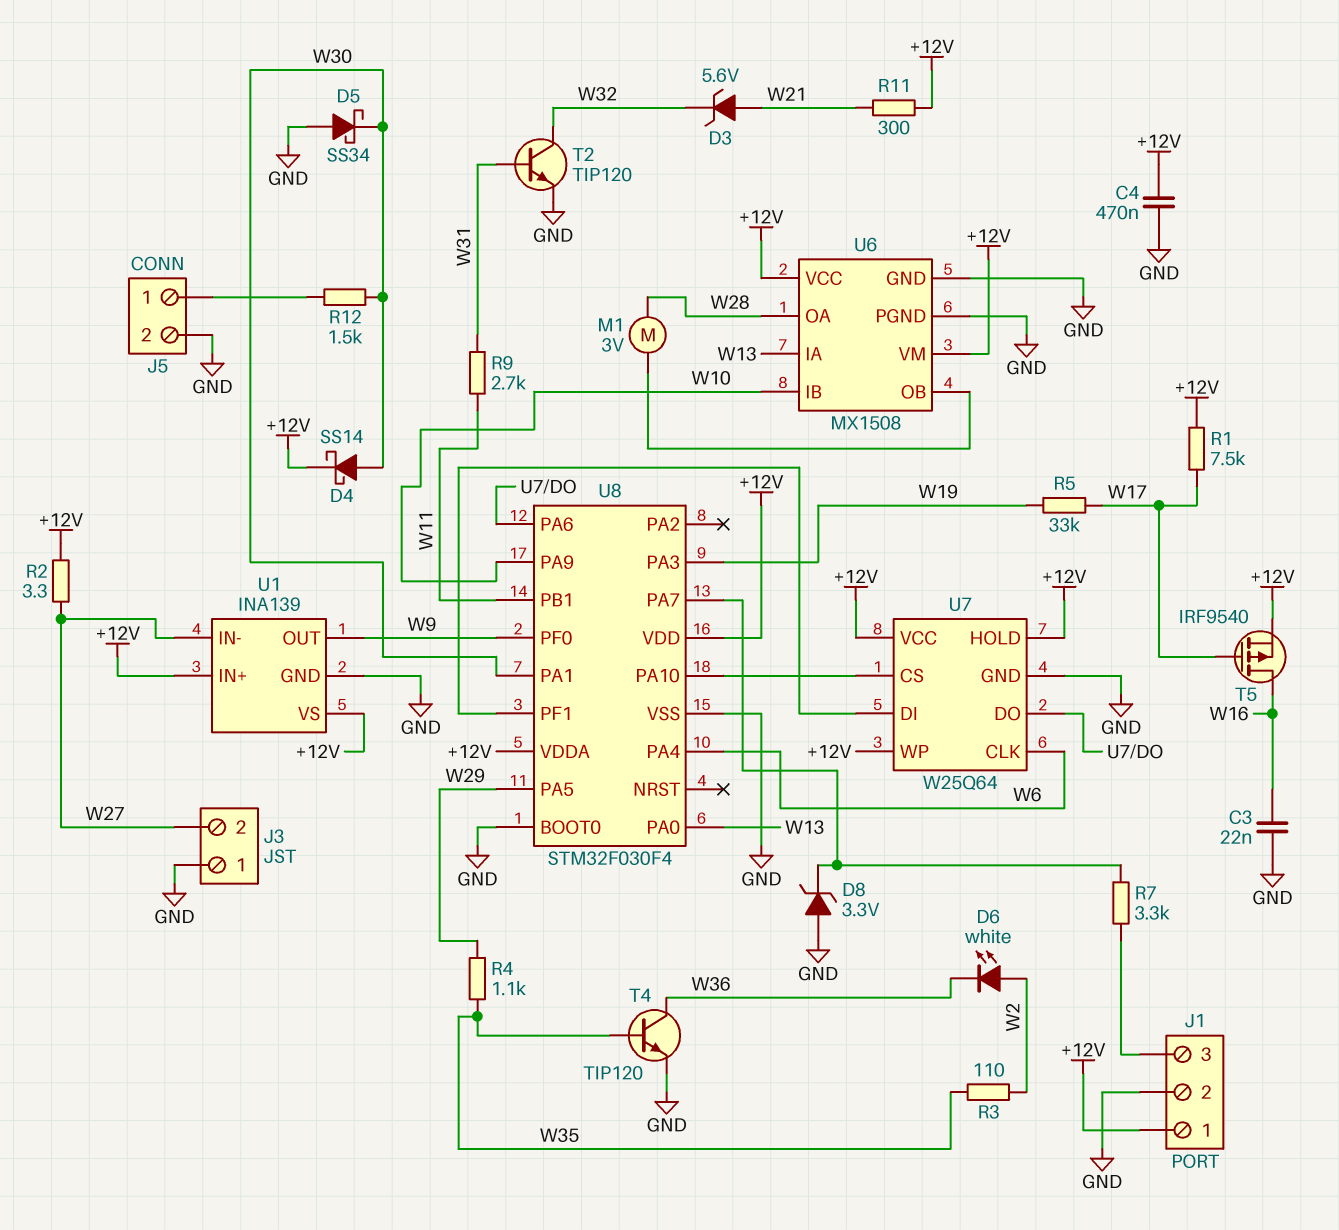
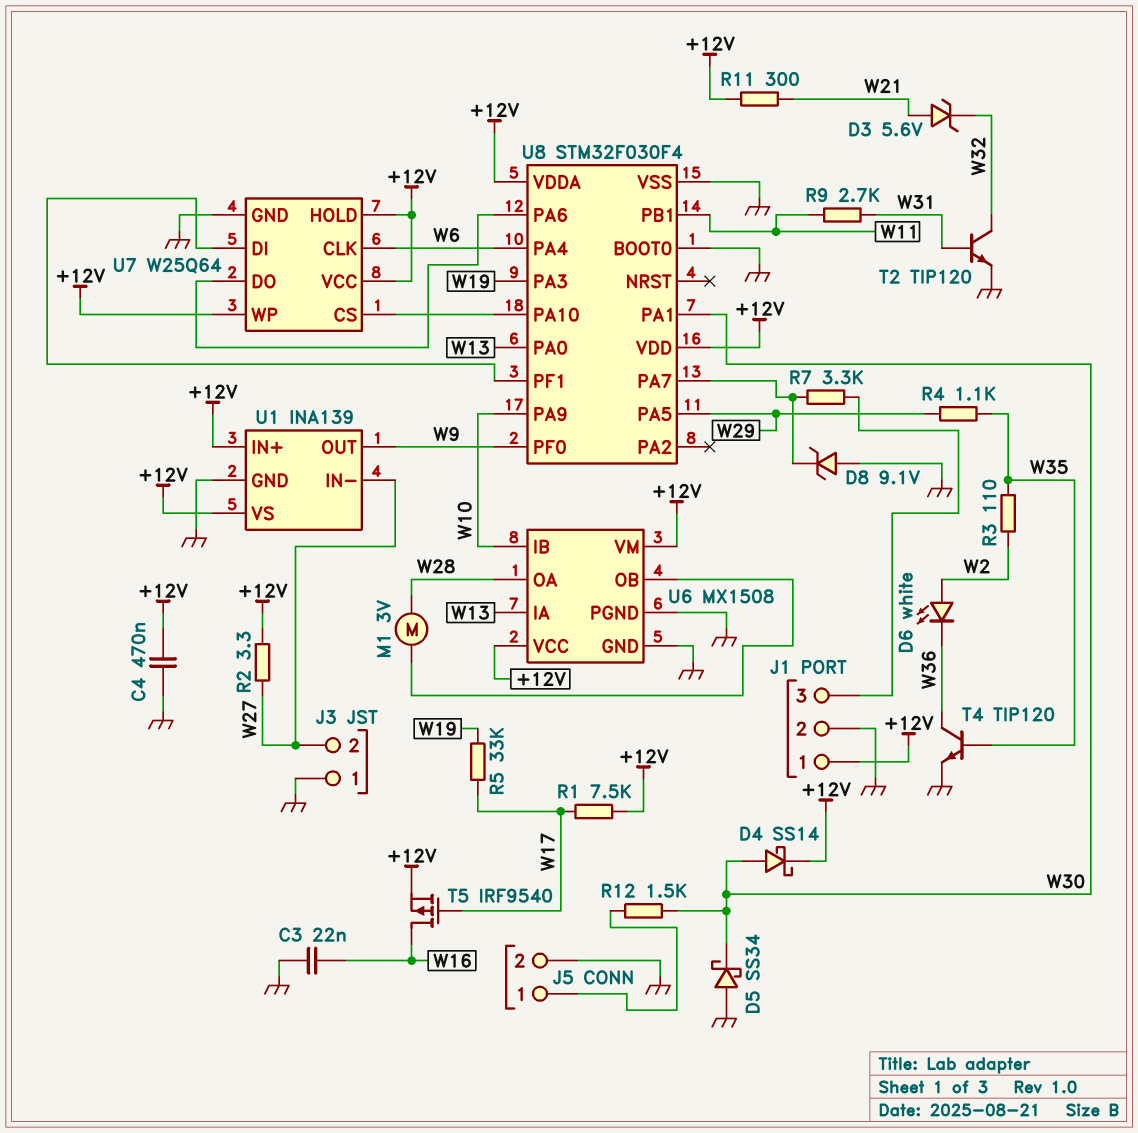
D8: zener 3.3V (A GND, K U8/PA7) -> zener 9.1V (A GND, K U8/PA7)

